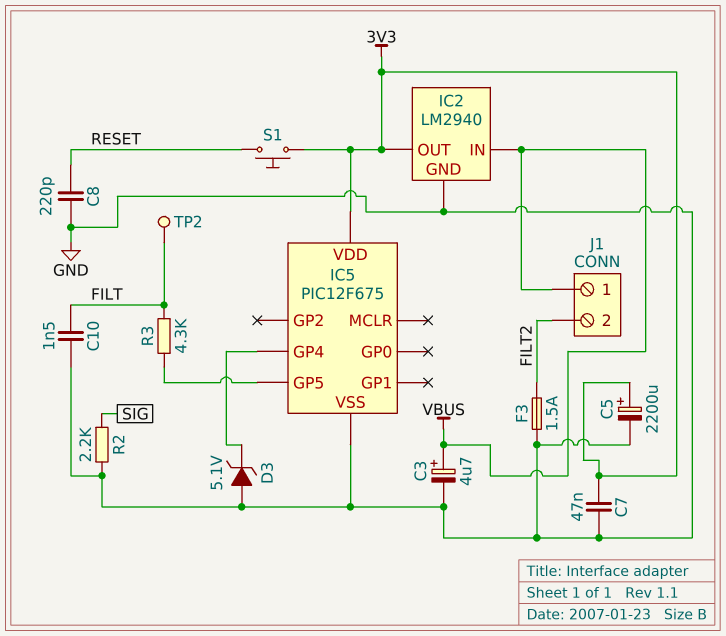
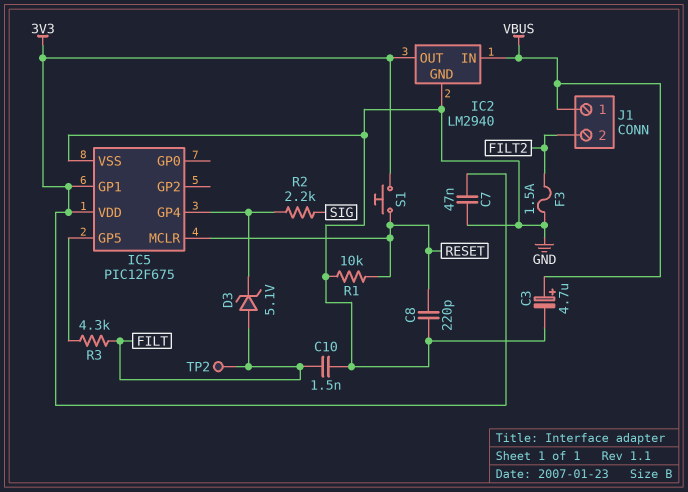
C5: 2200uF (plus 3V3, minus GND) -> none
D3: zener 5.1V (A GND, K IC5/GP4) -> zener 5.1V (A FILT, K IC5/GP4)
IC5 pin GP1: none -> 3V3
IC5 pin MCLR: none -> RESET
R1: none -> 10k (GND, RESET)
R2: 2.2k (GND, SIG) -> 2.2k (IC5/GP4, SIG)

